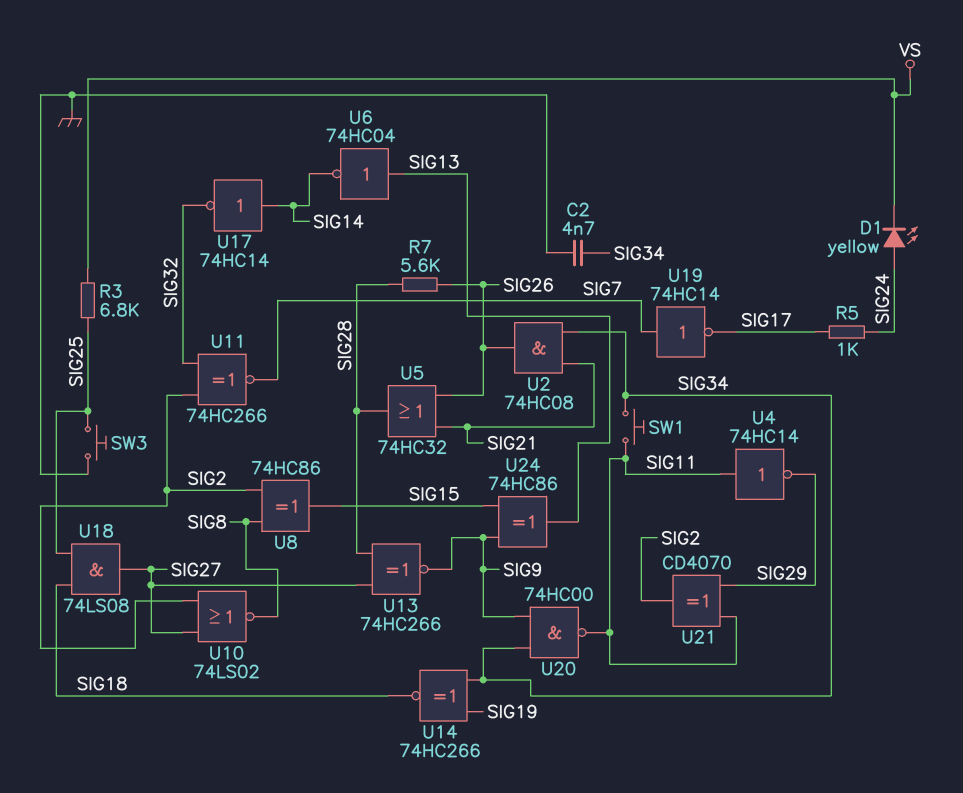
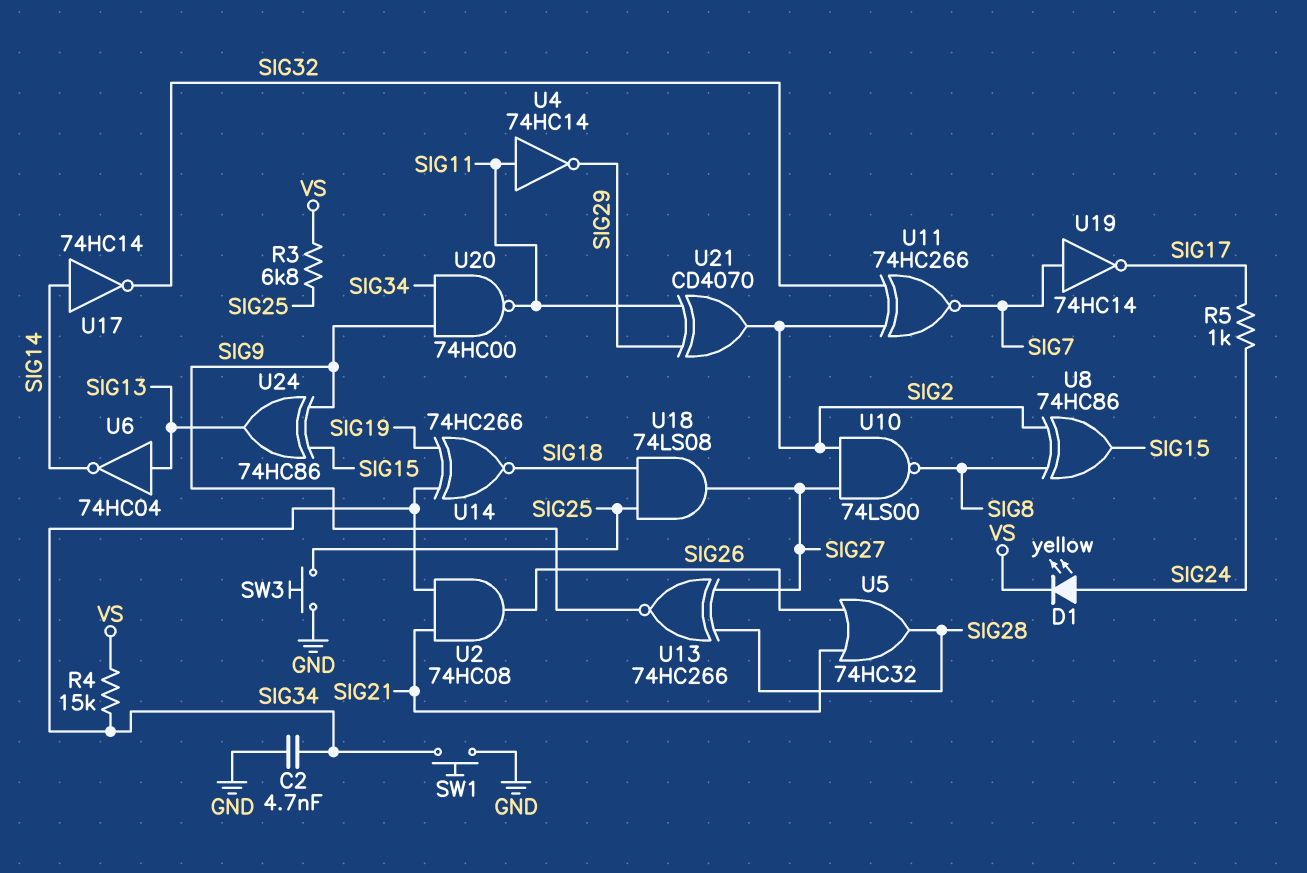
R4: none -> 15k (SIG34, VS)
R7: 5.6k (SIG26, SIG28) -> none
SW1: button (SIG11, SIG34) -> button (GND, SIG34)
U10: NOR 74LS02 (in SIG2, in SIG27, out SIG8) -> NAND 74LS00 (in SIG2, in SIG27, out SIG8)

